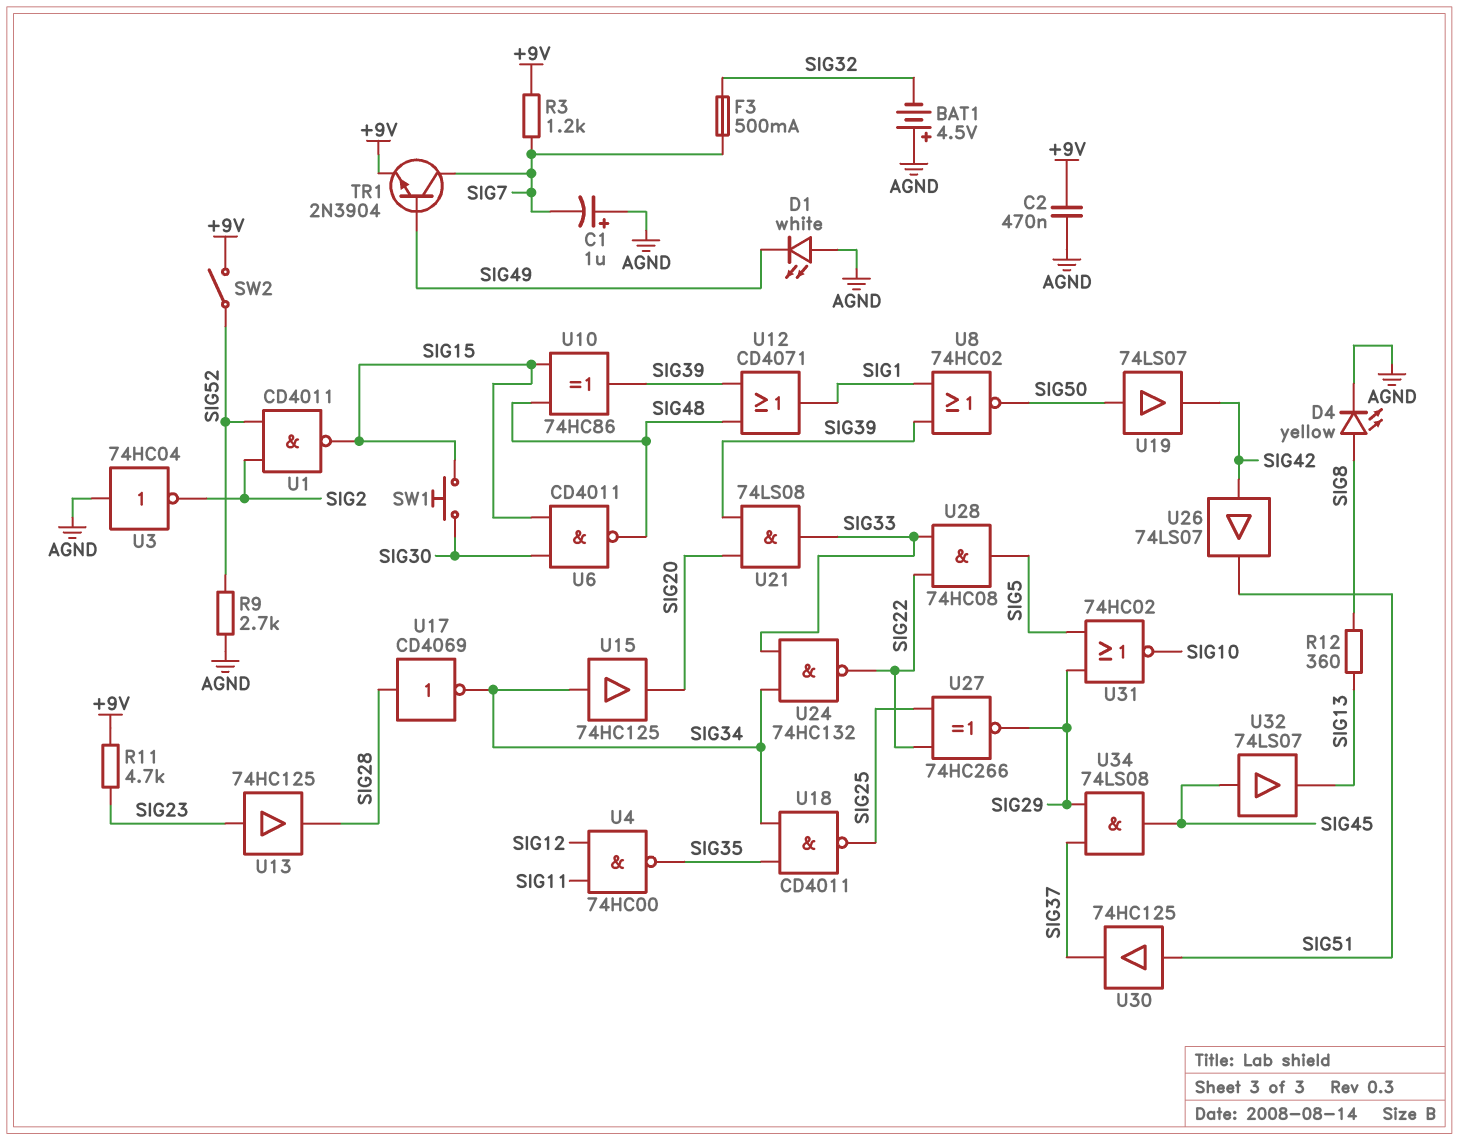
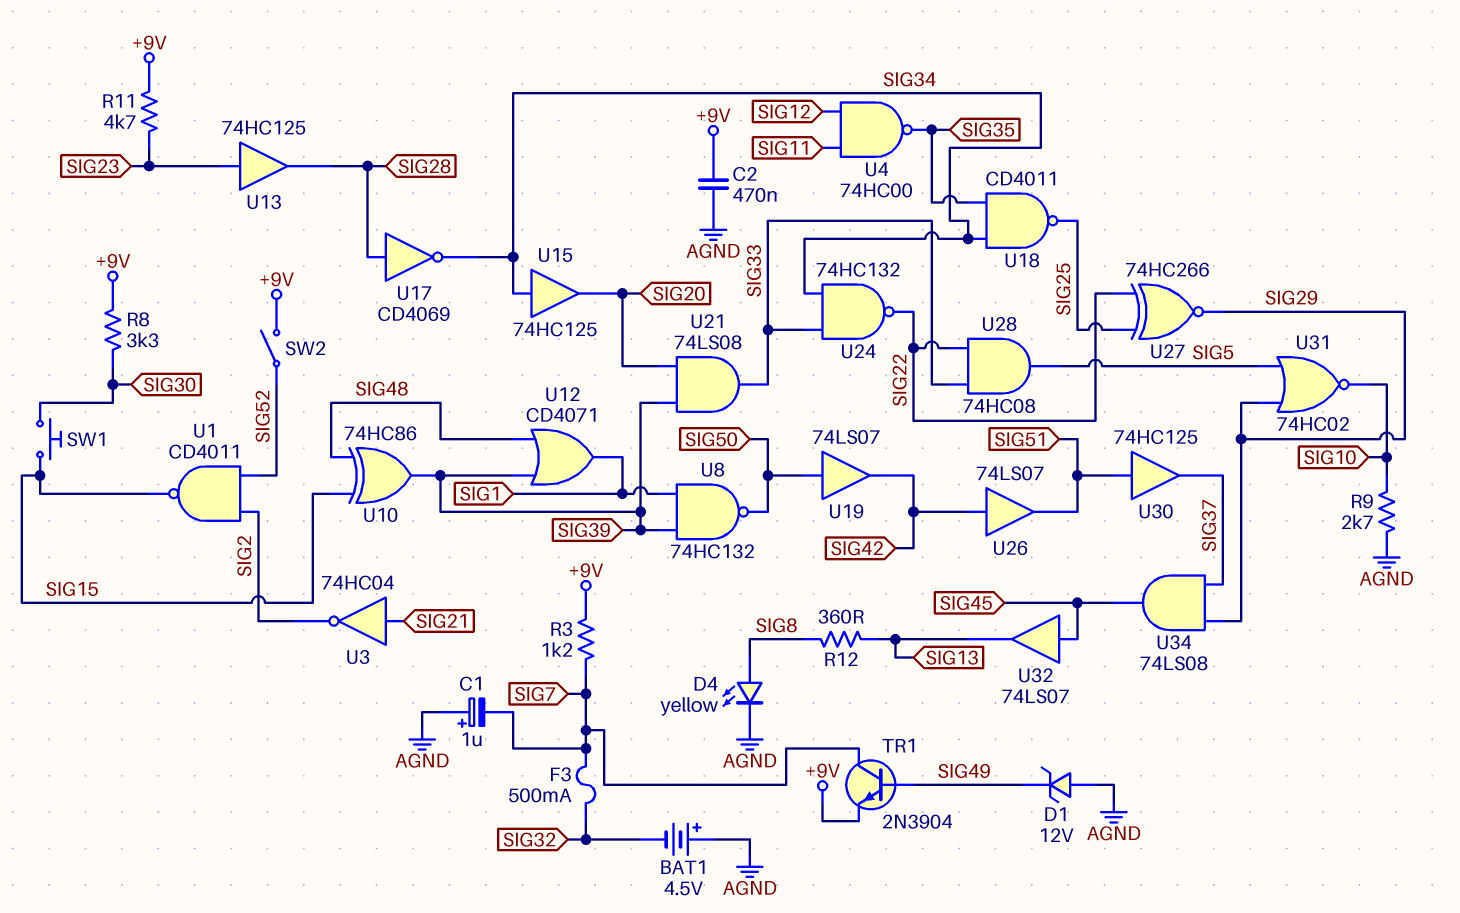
D1: LED white (A AGND, K SIG49) -> zener 12V (A AGND, K SIG49)
R8: none -> 3.3k (+9V, SIG30)
R9: 2.7k (AGND, SIG52) -> 2.7k (AGND, SIG10)
U3: NOT 74HC04 (in AGND, out SIG2) -> NOT 74HC04 (in SIG21, out SIG2)
U6: NAND CD4011 (in SIG15, in SIG30, out SIG48) -> none
U8: NOR 74HC02 (in SIG1, in SIG39, out SIG50) -> NAND 74HC132 (in SIG1, in SIG39, out SIG50)

